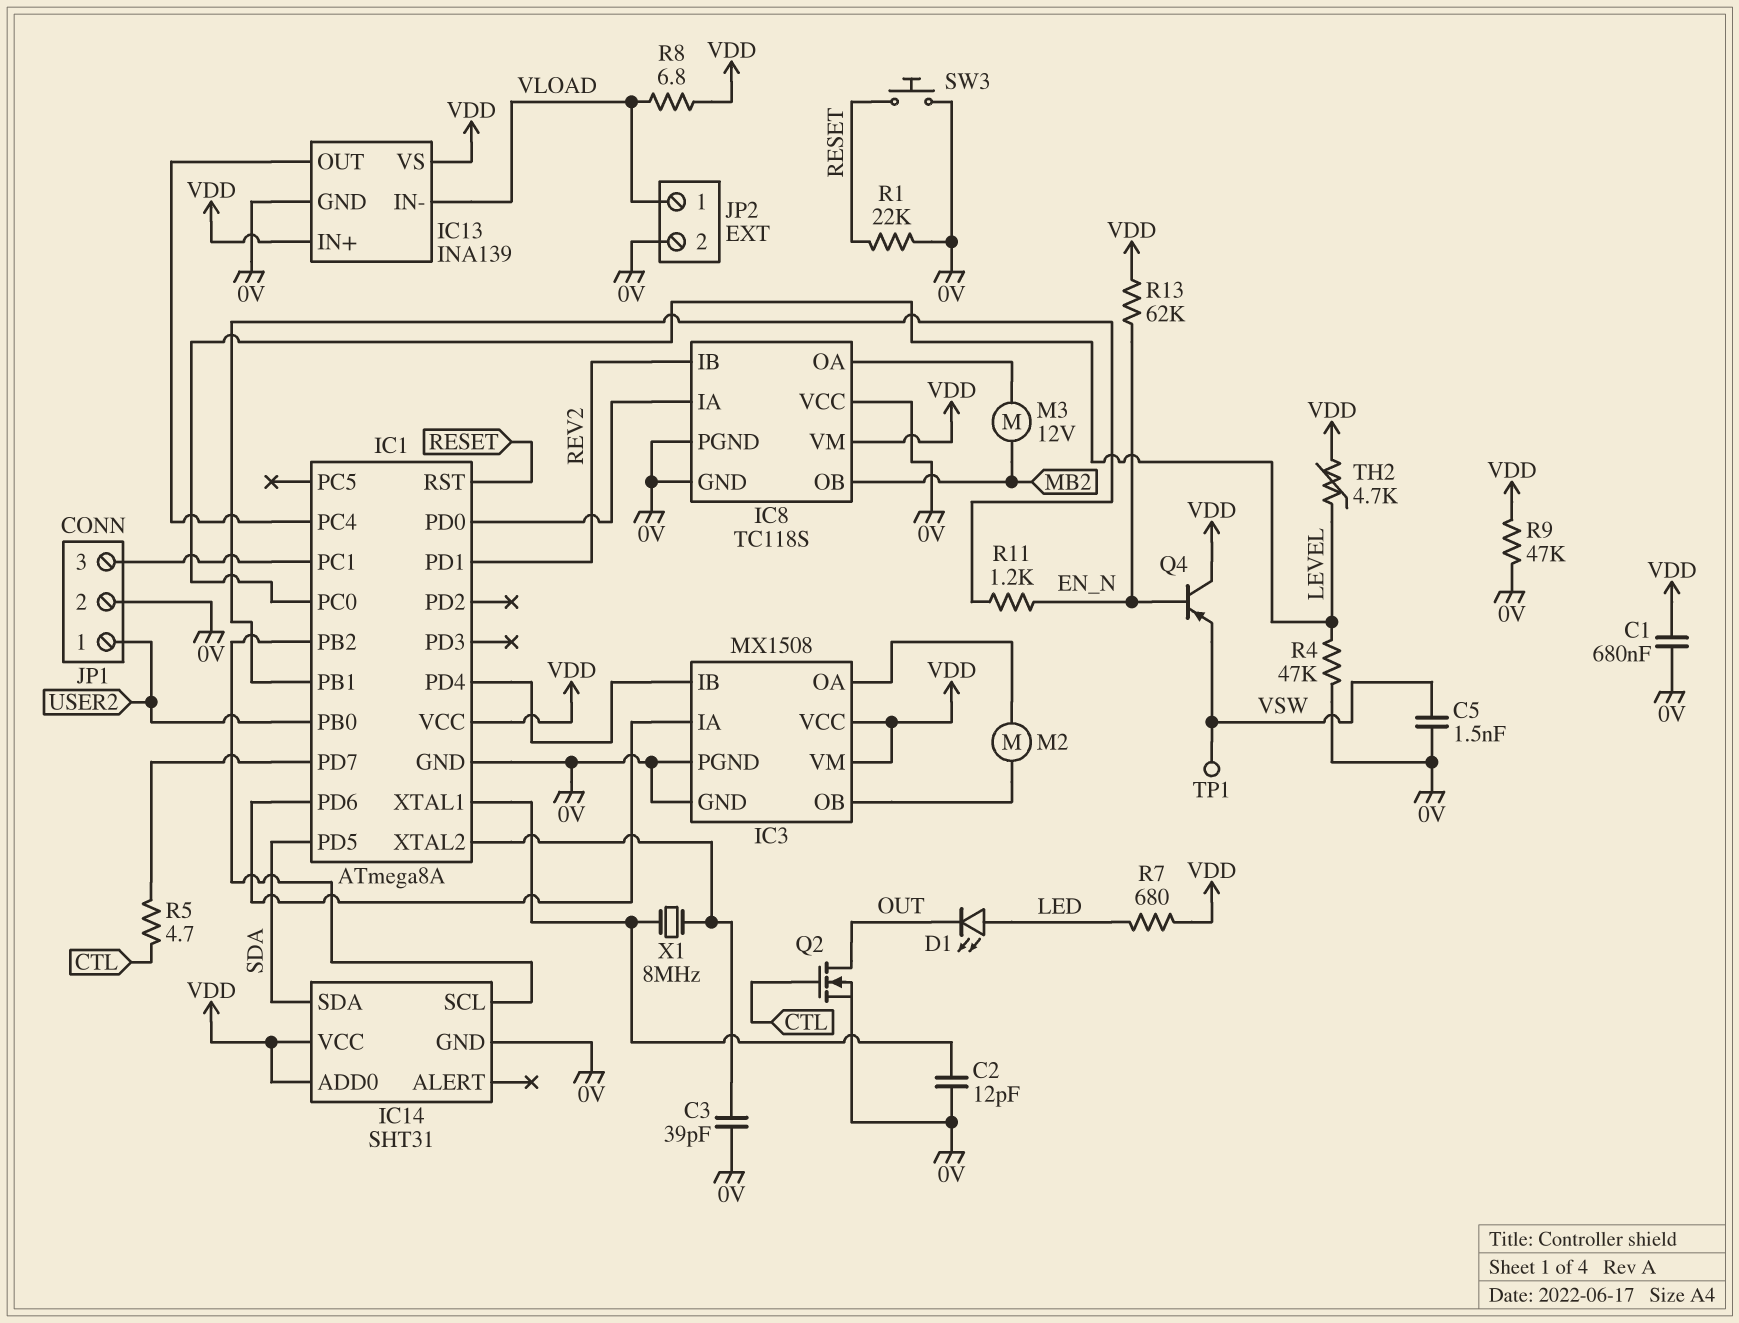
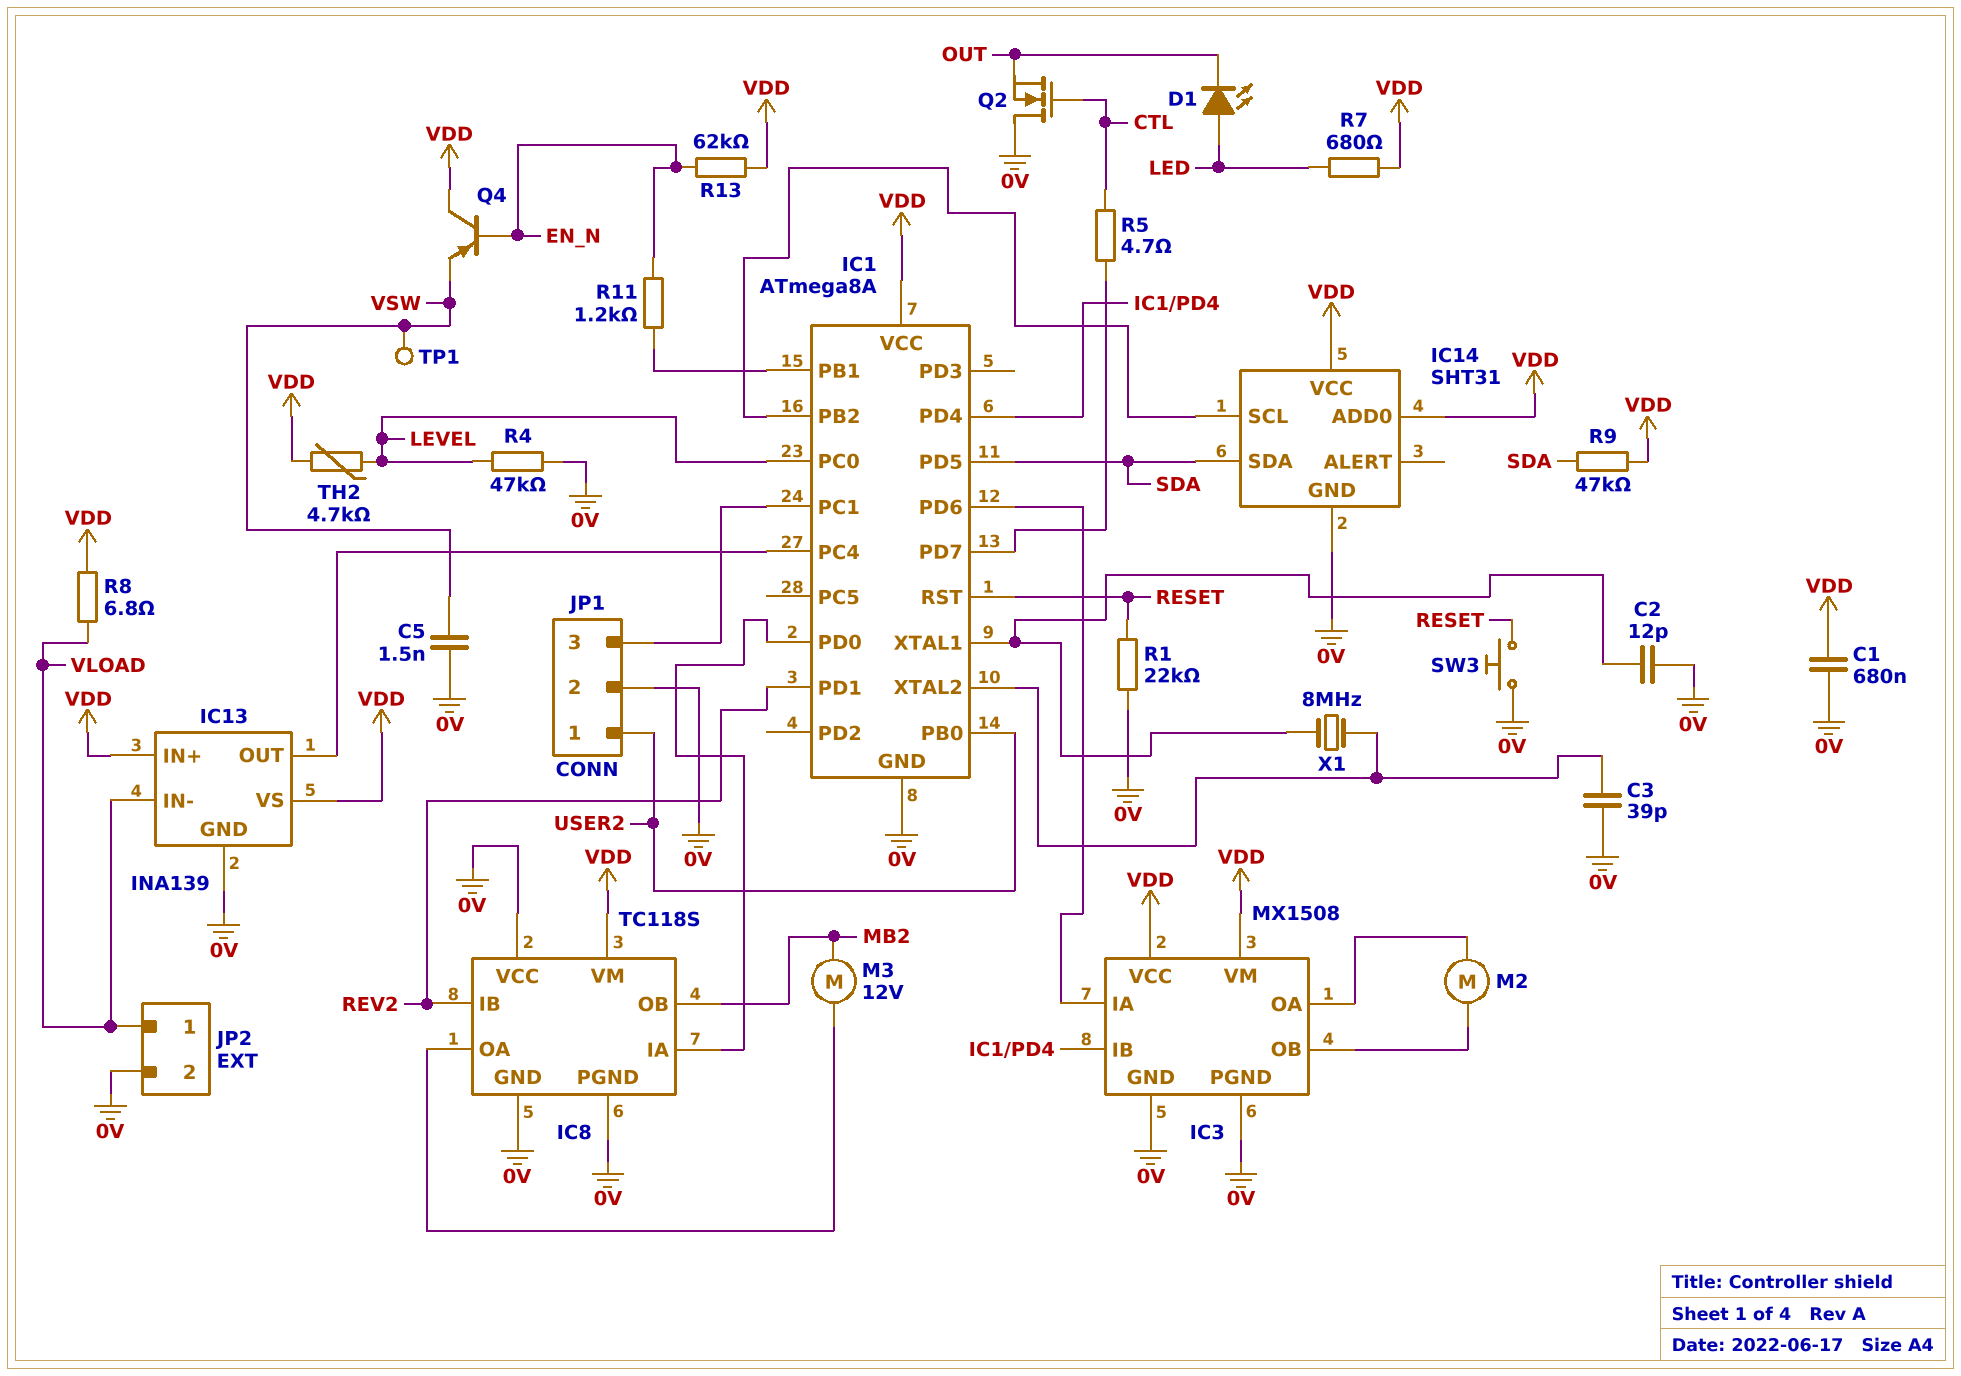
Q2: NMOS (G CTL, D OUT, S 0V) -> NMOS (G CTL, D 0V, S OUT)
R9: 47k (0V, VDD) -> 47k (SDA, VDD)

